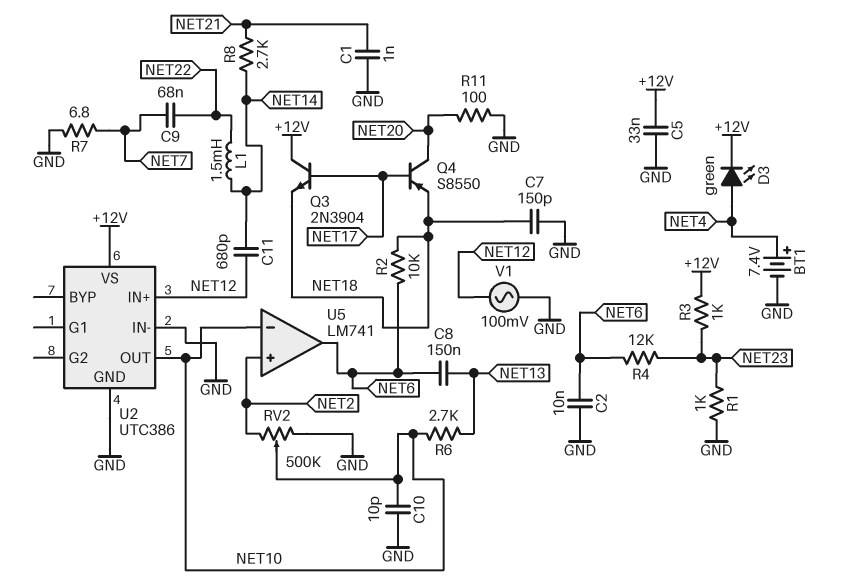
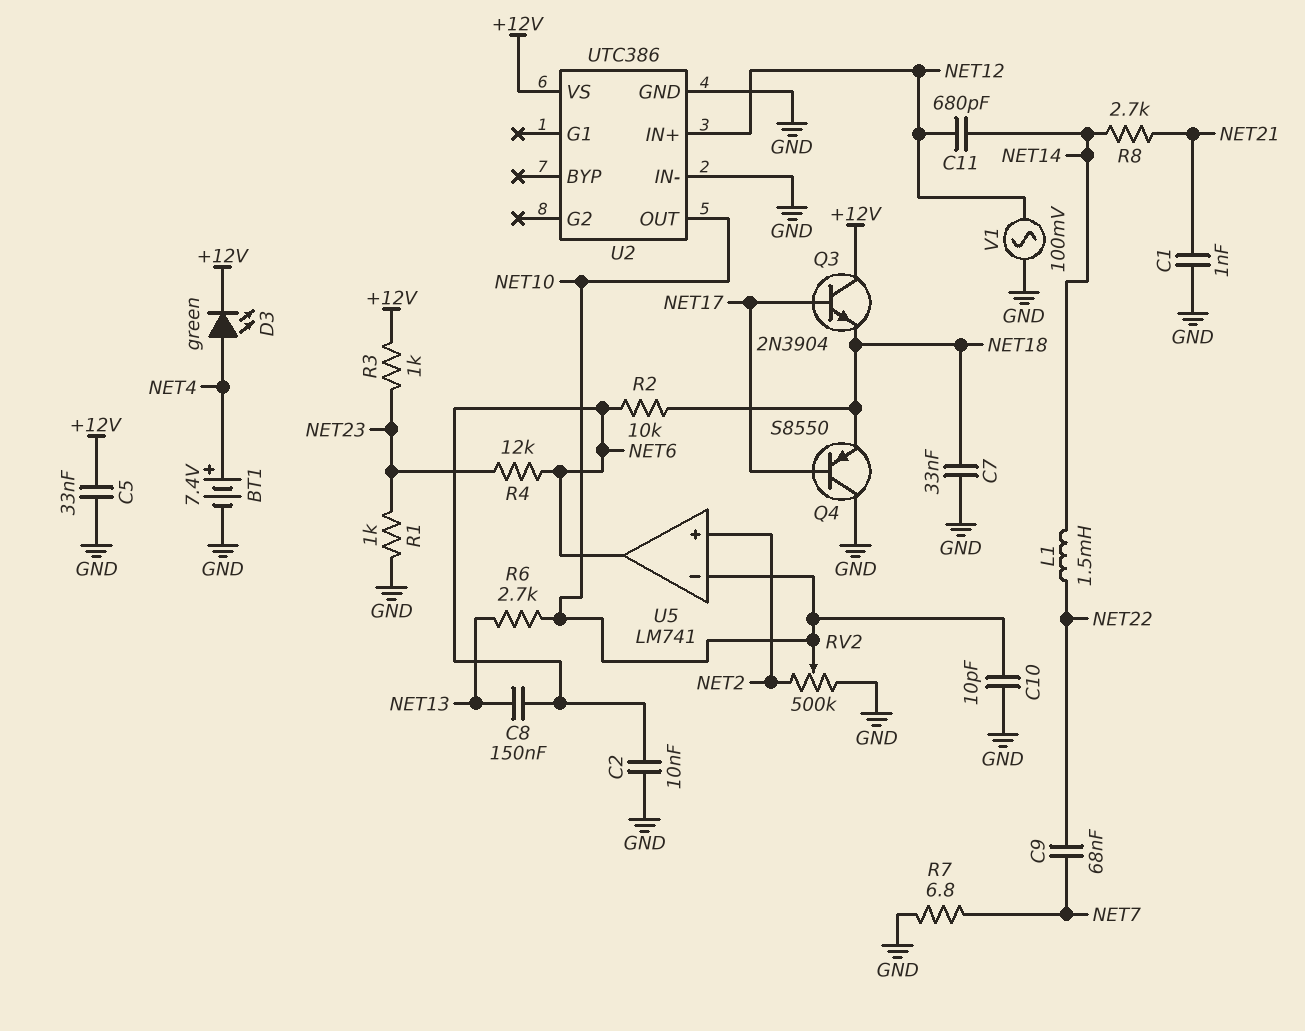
C7: 150pF (GND, NET18) -> 33nF (GND, NET18)
Q4: PNP S8550 (B NET17, C NET20, E NET18) -> PNP S8550 (B NET17, C GND, E NET18)
R11: 100 (GND, NET20) -> none

